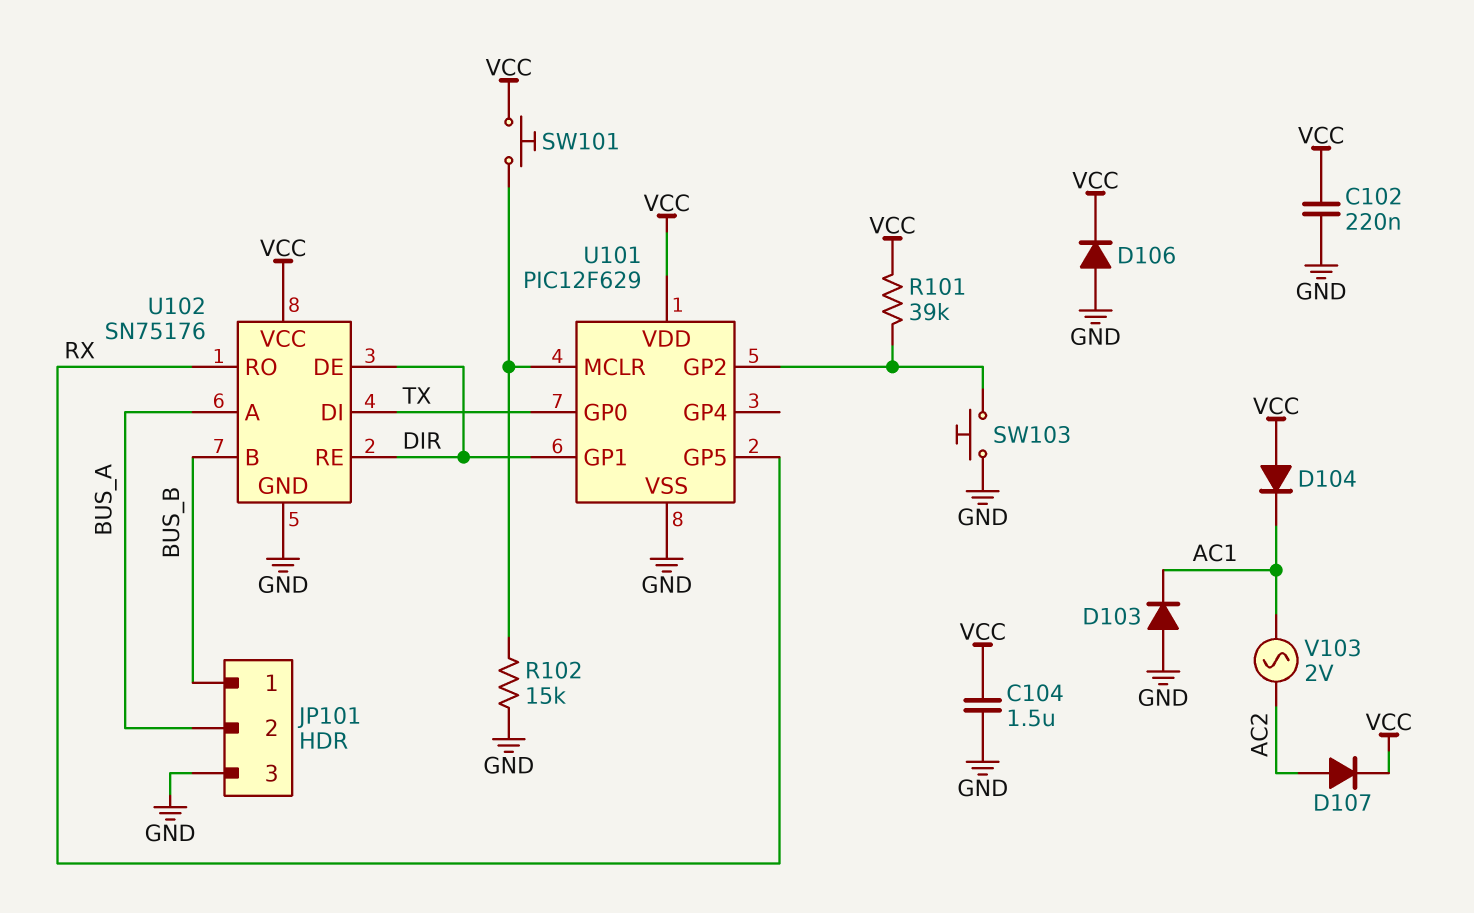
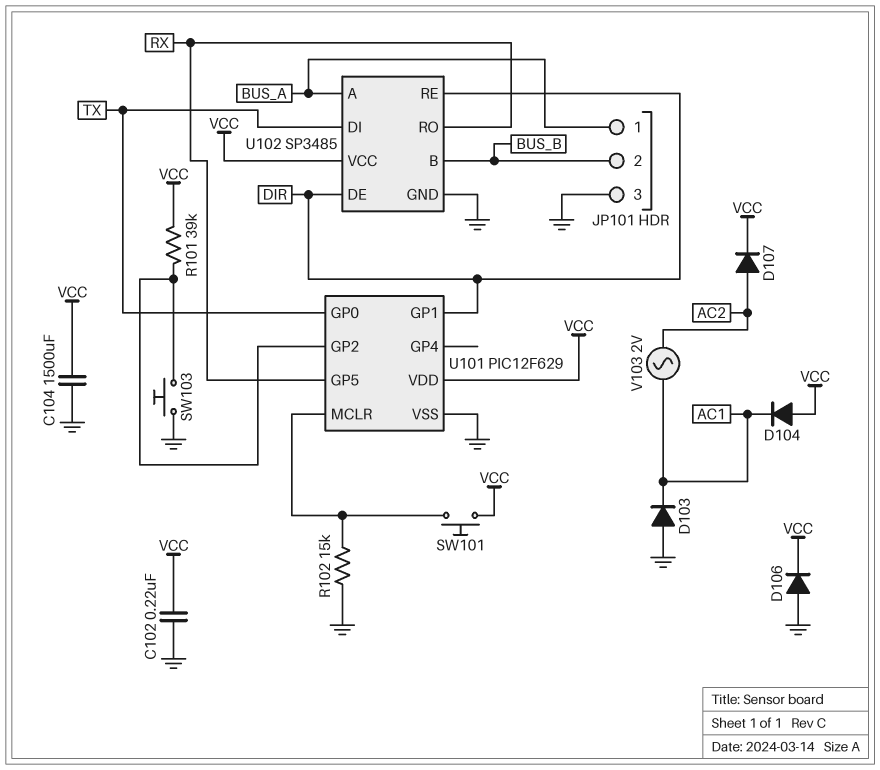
C104: 1.5uF (GND, VCC) -> 1500uF (GND, VCC)
JP101 pin 1: BUS_B -> BUS_A
JP101 pin 2: BUS_A -> BUS_B
U102: SN75176 -> SP3485

